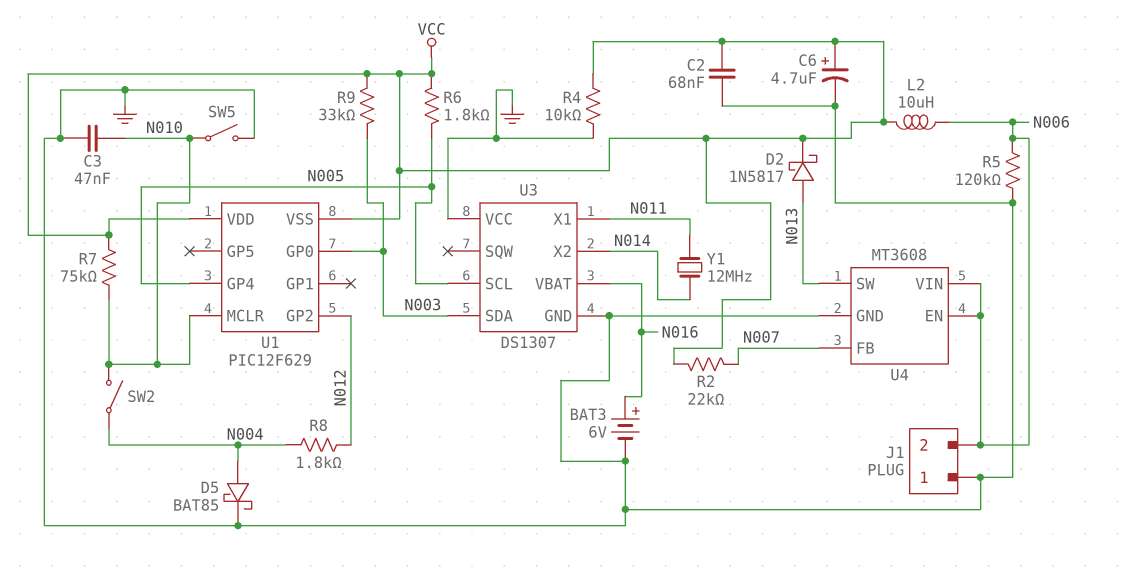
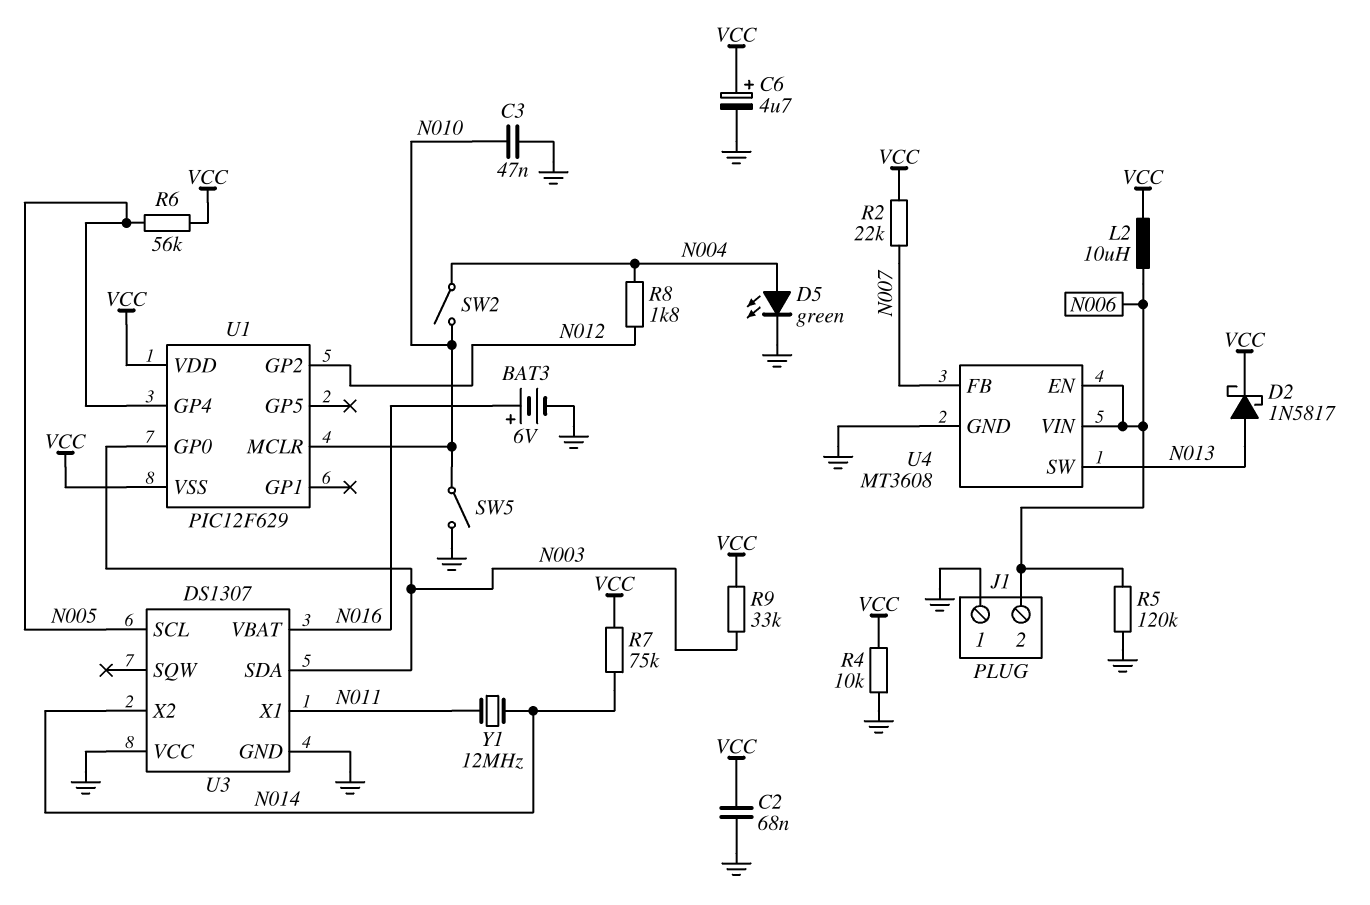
D5: schottky BAT85 (A N004, K GND) -> LED green (A N004, K GND)
R6: 1.8k (N005, VCC) -> 56k (N005, VCC)
R7: 75k (N010, VCC) -> 75k (N014, VCC)

